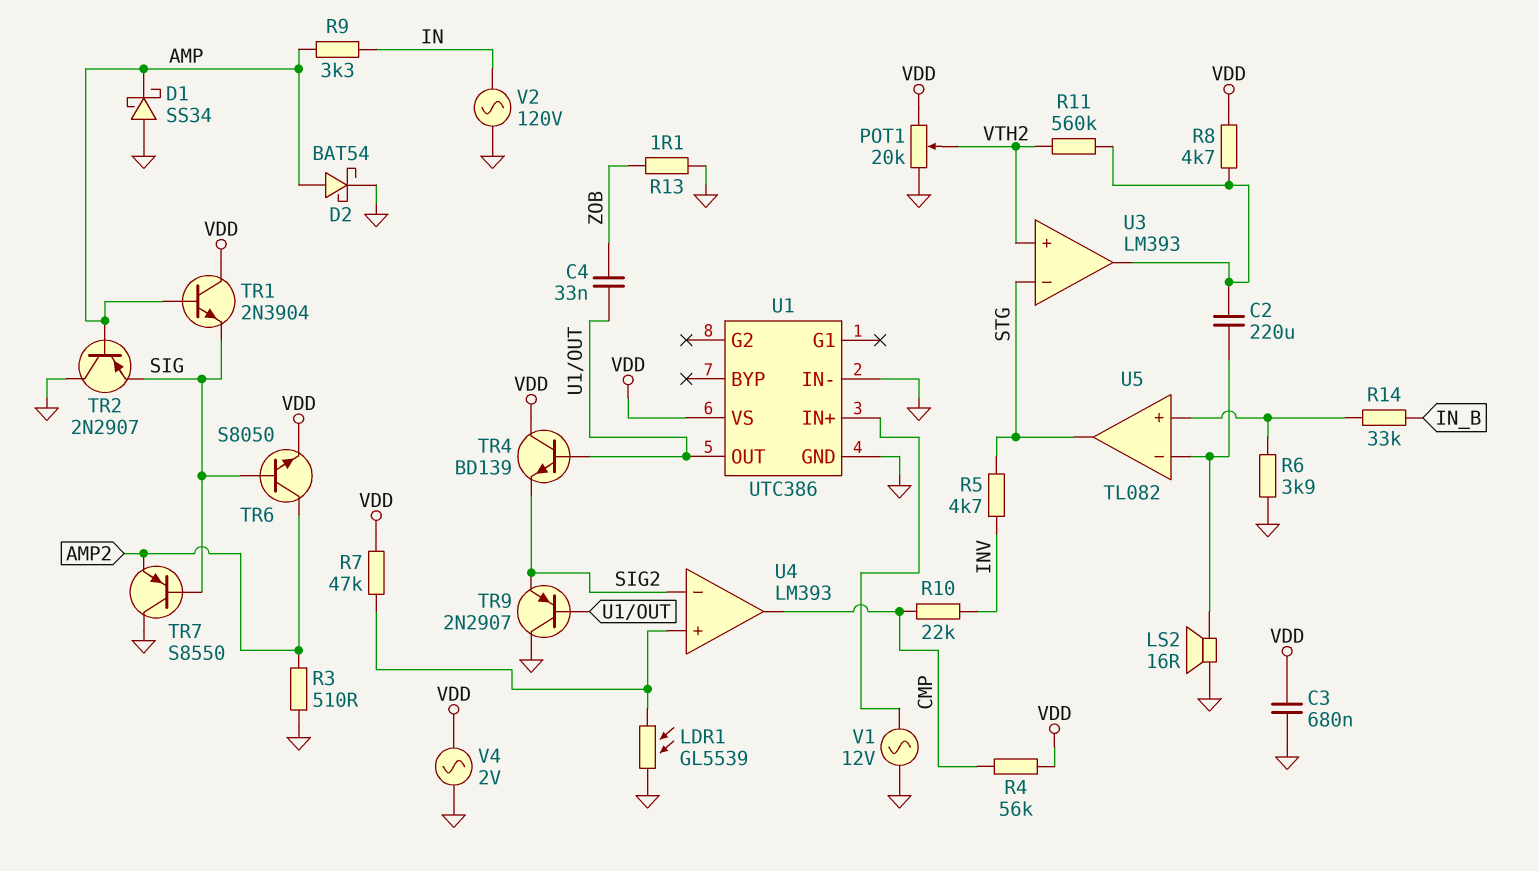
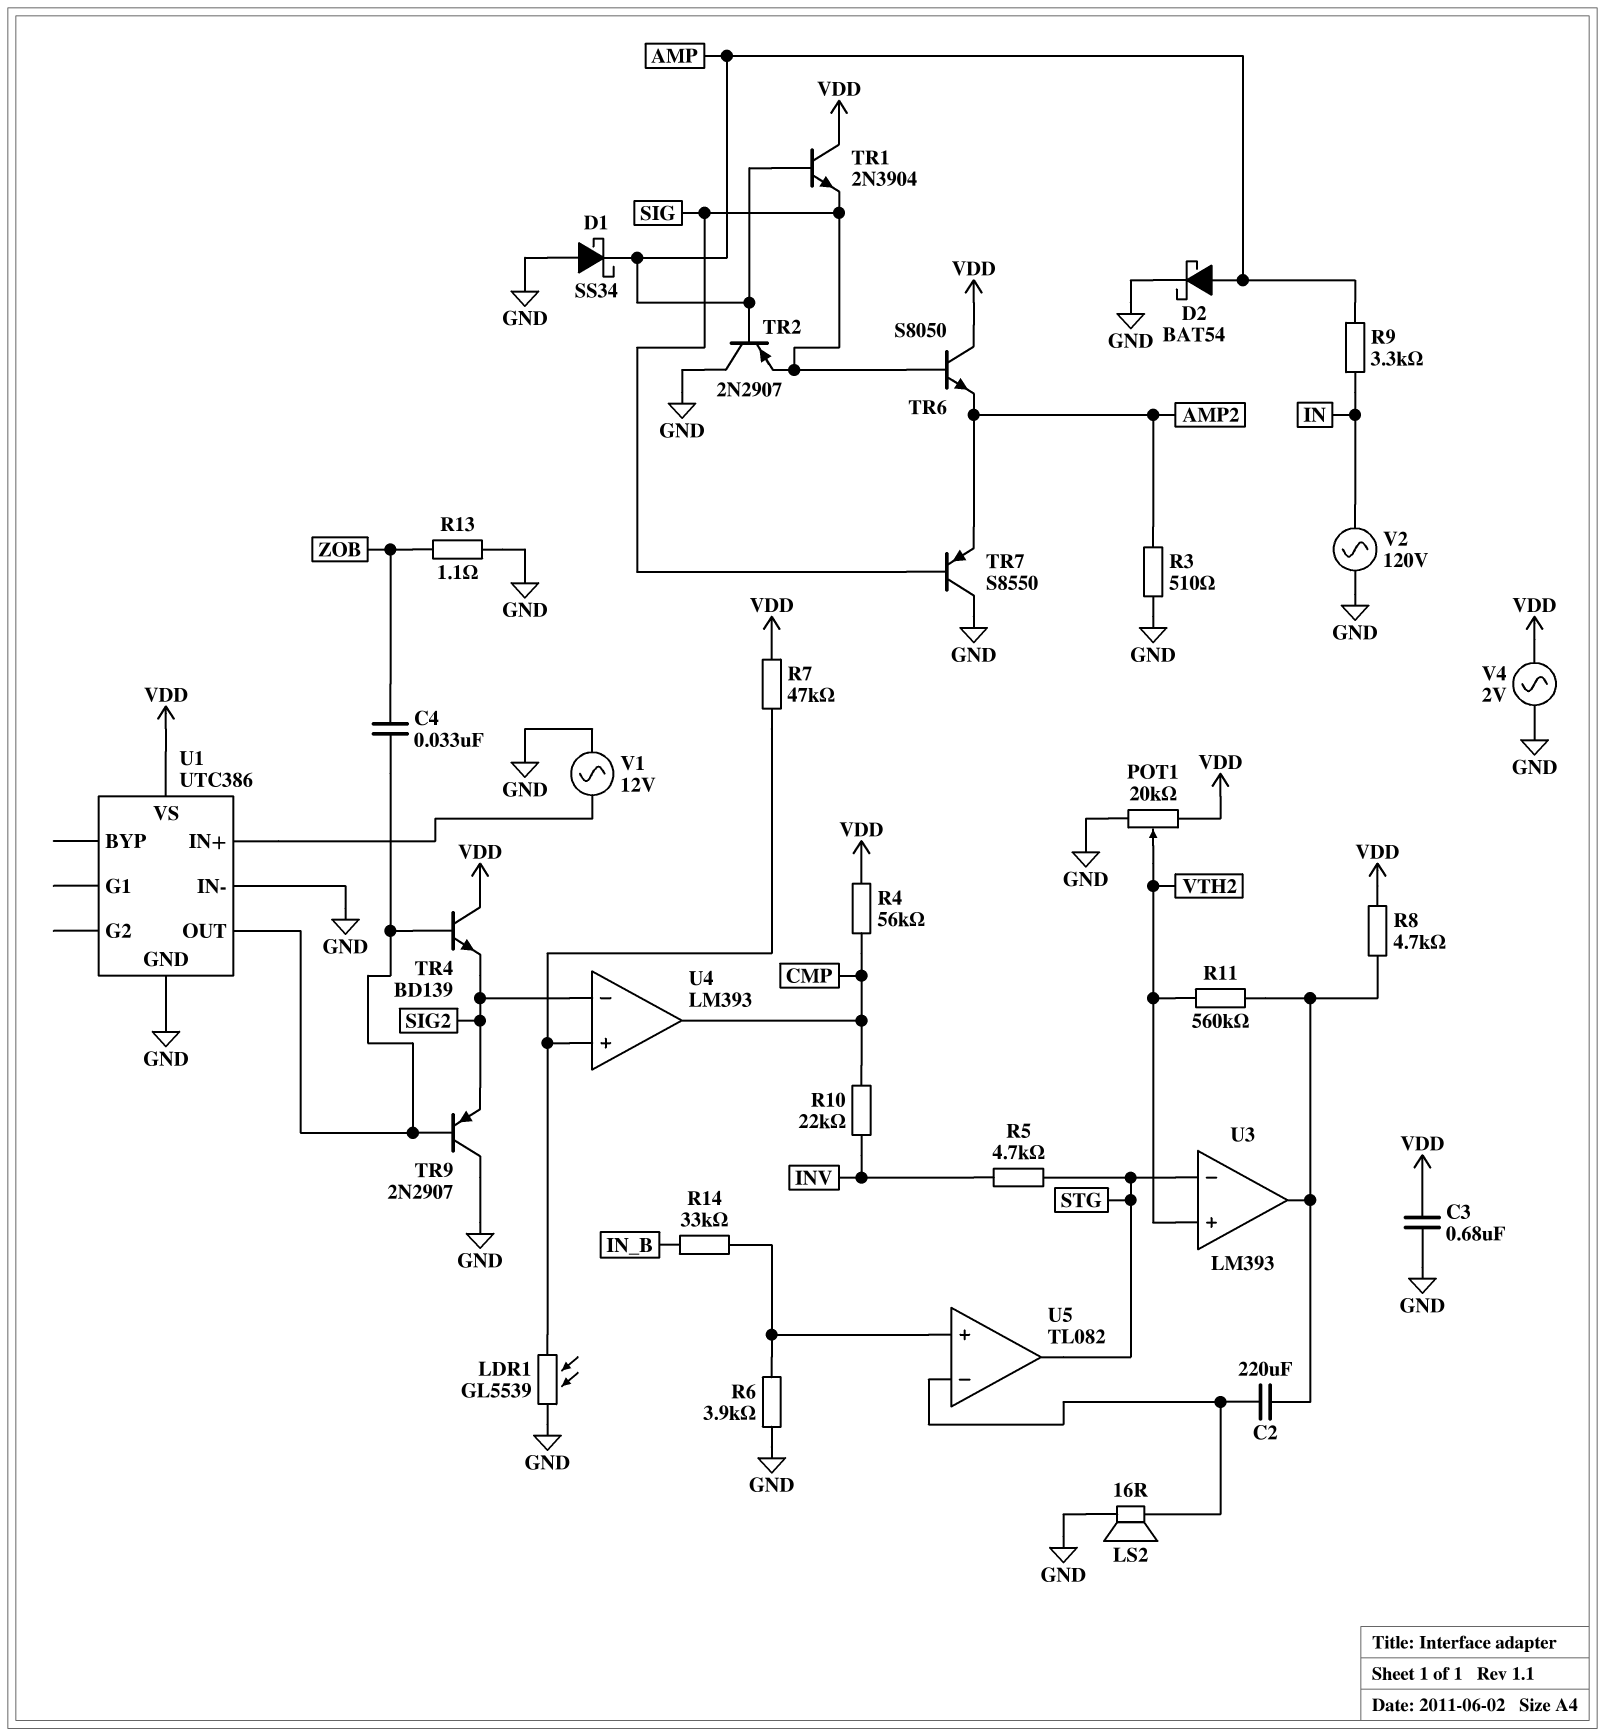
TR6: NPN S8050 (B SIG, C AMP2, E VDD) -> NPN S8050 (B SIG, C VDD, E AMP2)

